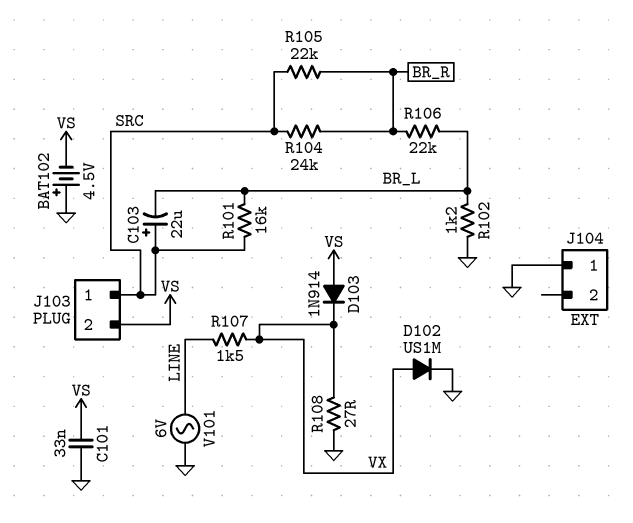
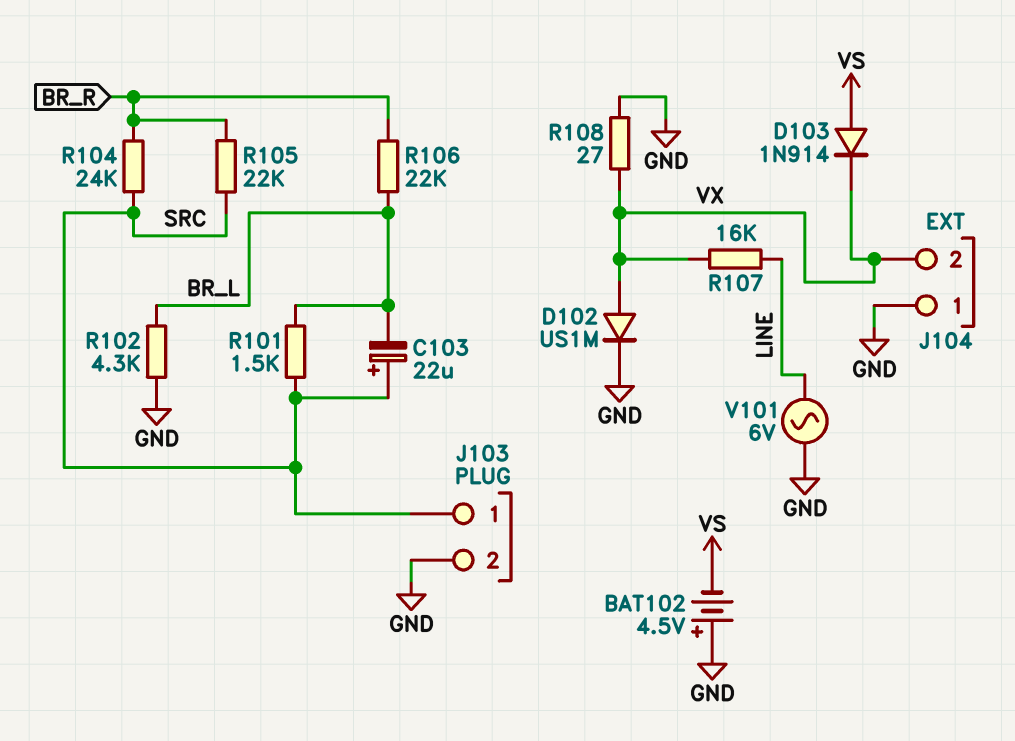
C101: 33nF (GND, VS) -> none
J103 pin 2: VS -> GND
J104 pin 2: none -> VX
R101: 16k (BR_L, SRC) -> 1.5k (BR_L, SRC)
R102: 1.2k (BR_L, GND) -> 4.3k (BR_L, GND)
R107: 1.5k (LINE, VX) -> 16k (LINE, VX)

